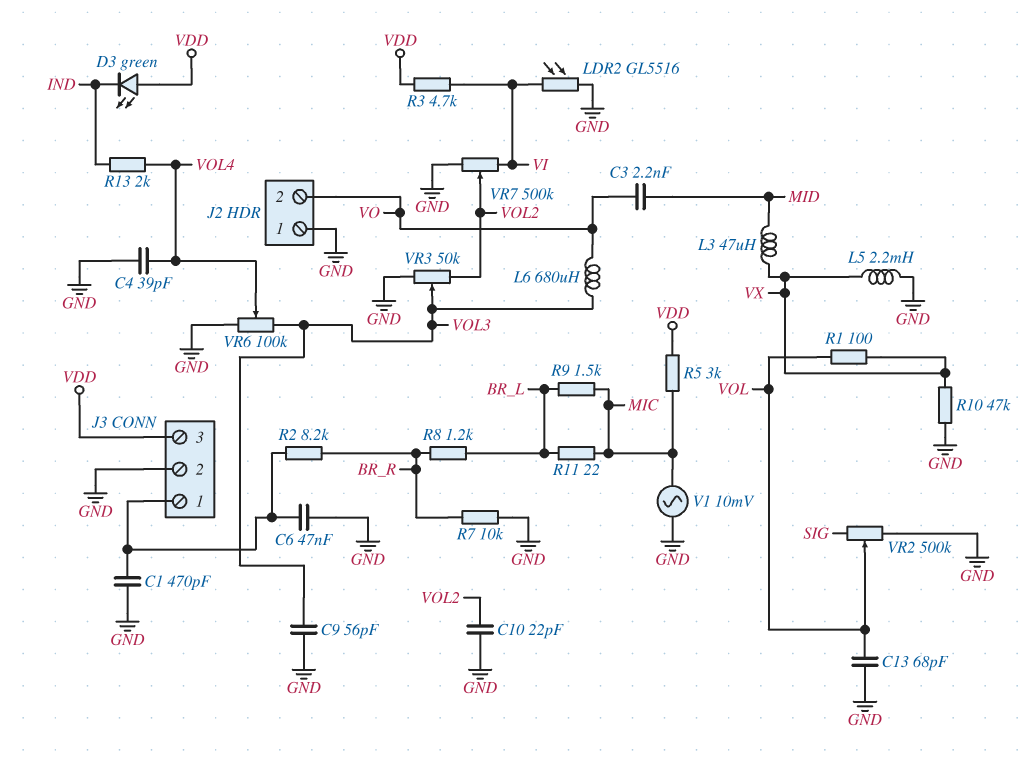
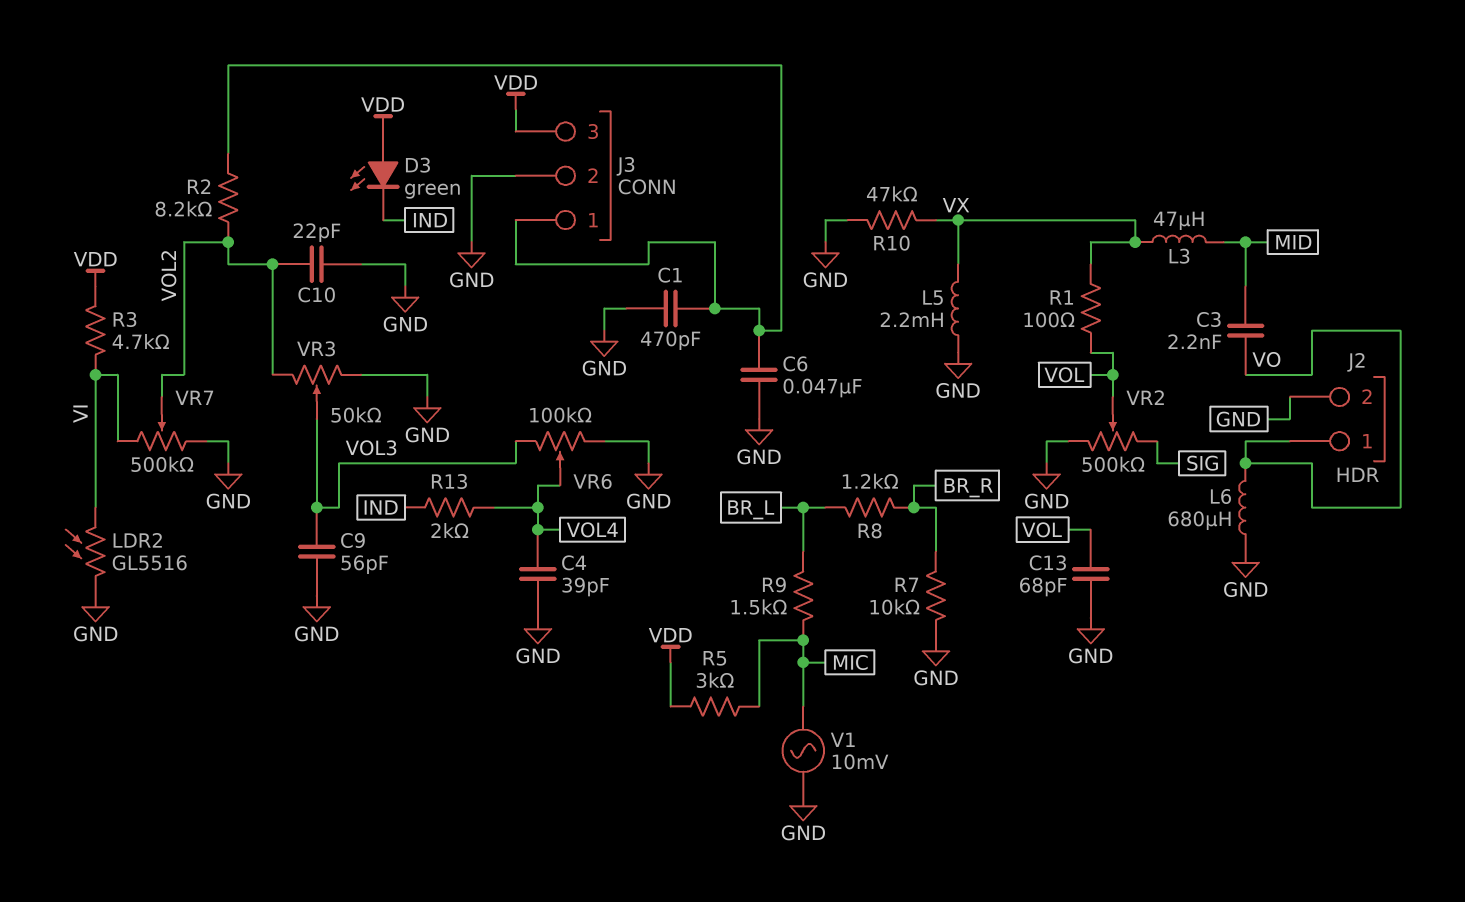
J2 pin 1: GND -> VO
J2 pin 2: VO -> GND
L6: 680uH (VO, VOL3) -> 680uH (GND, VO)
R2: 8.2k (BR_R, J3/1) -> 8.2k (J3/1, VOL2)
R11: 22 (BR_L, MIC) -> none

